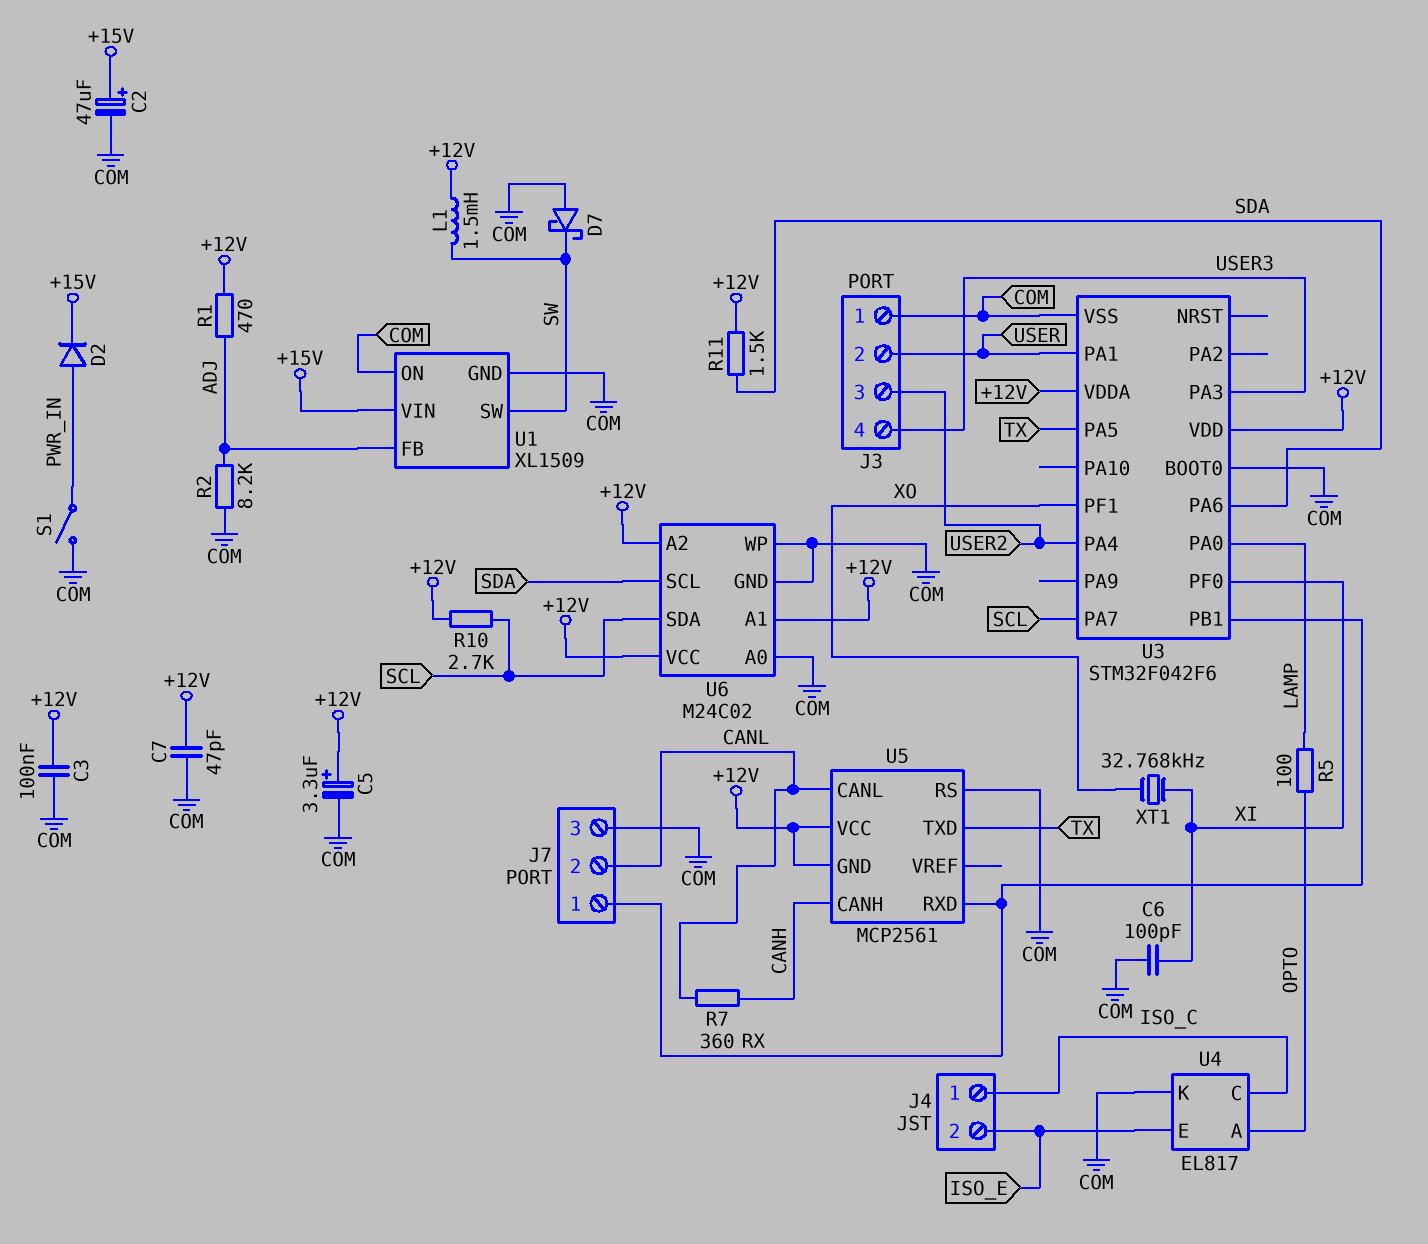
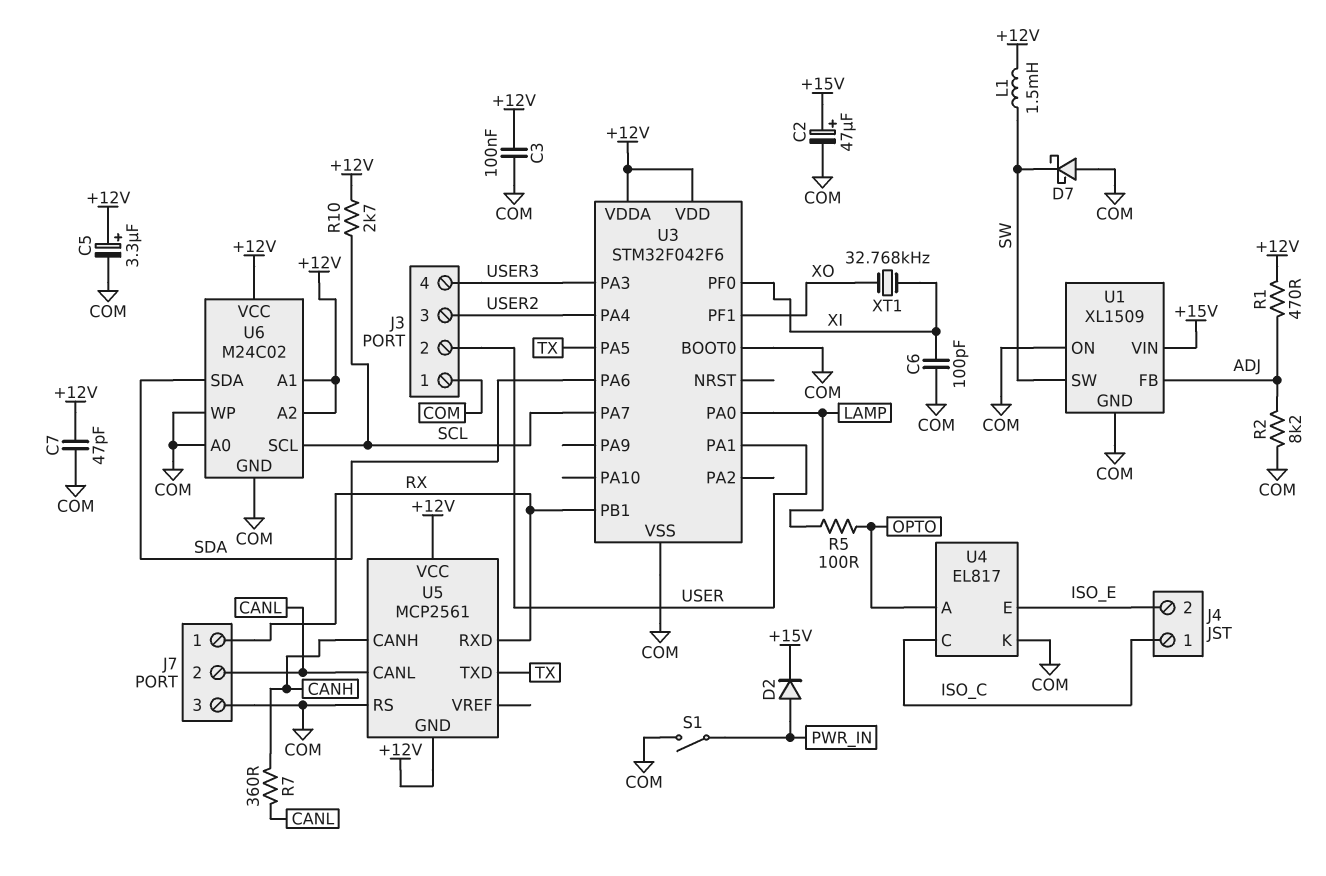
R11: 1.5k (+12V, SDA) -> none
U6 pin SCL: SDA -> SCL
U6 pin SDA: SCL -> SDA

